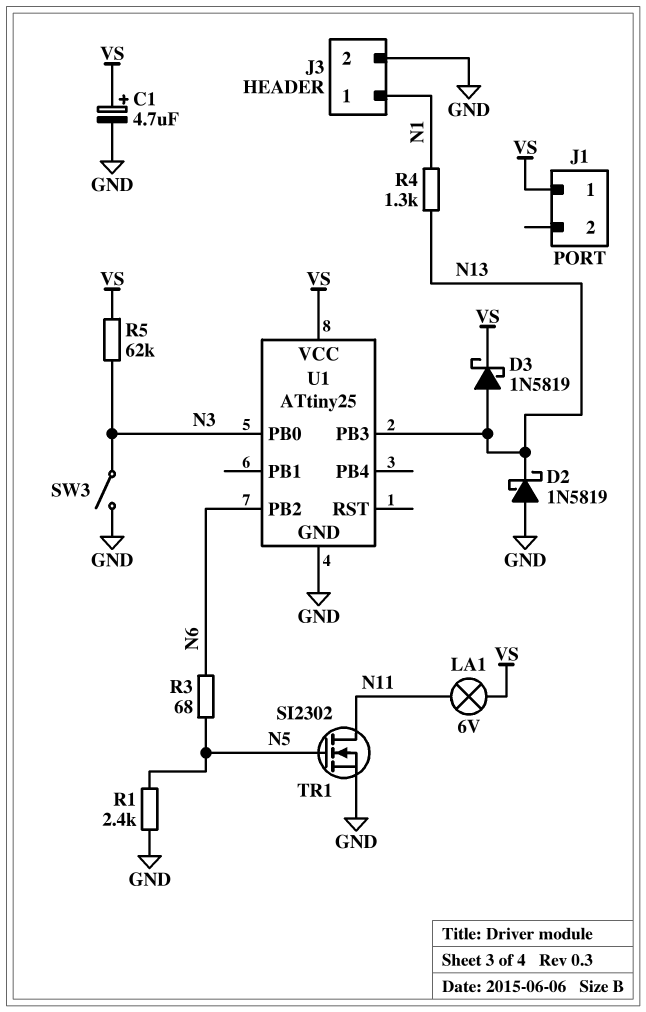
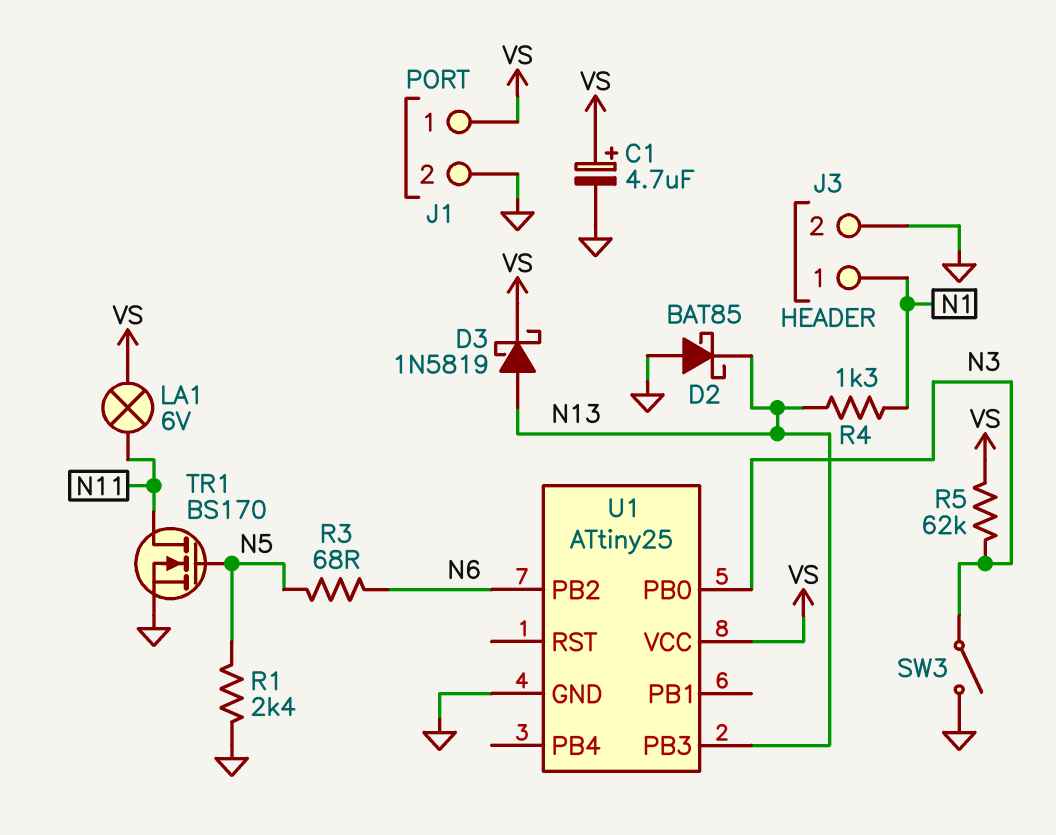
D2: schottky 1N5819 (A GND, K N13) -> schottky BAT85 (A GND, K N13)
J1 pin 2: none -> GND
TR1: NMOS SI2302 (G N5, D N11, S GND) -> NMOS BS170 (G N5, D N11, S GND)

